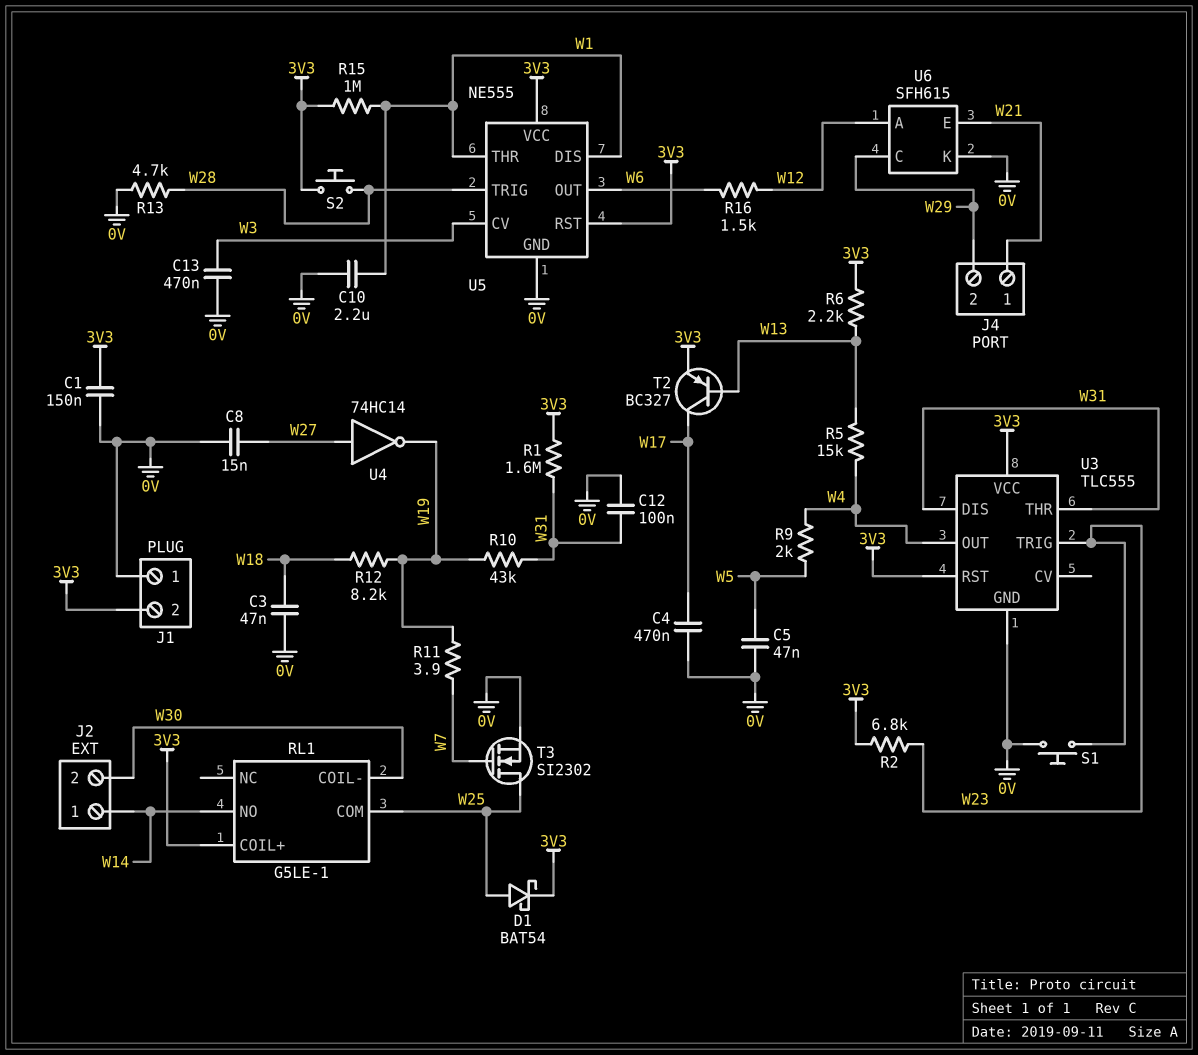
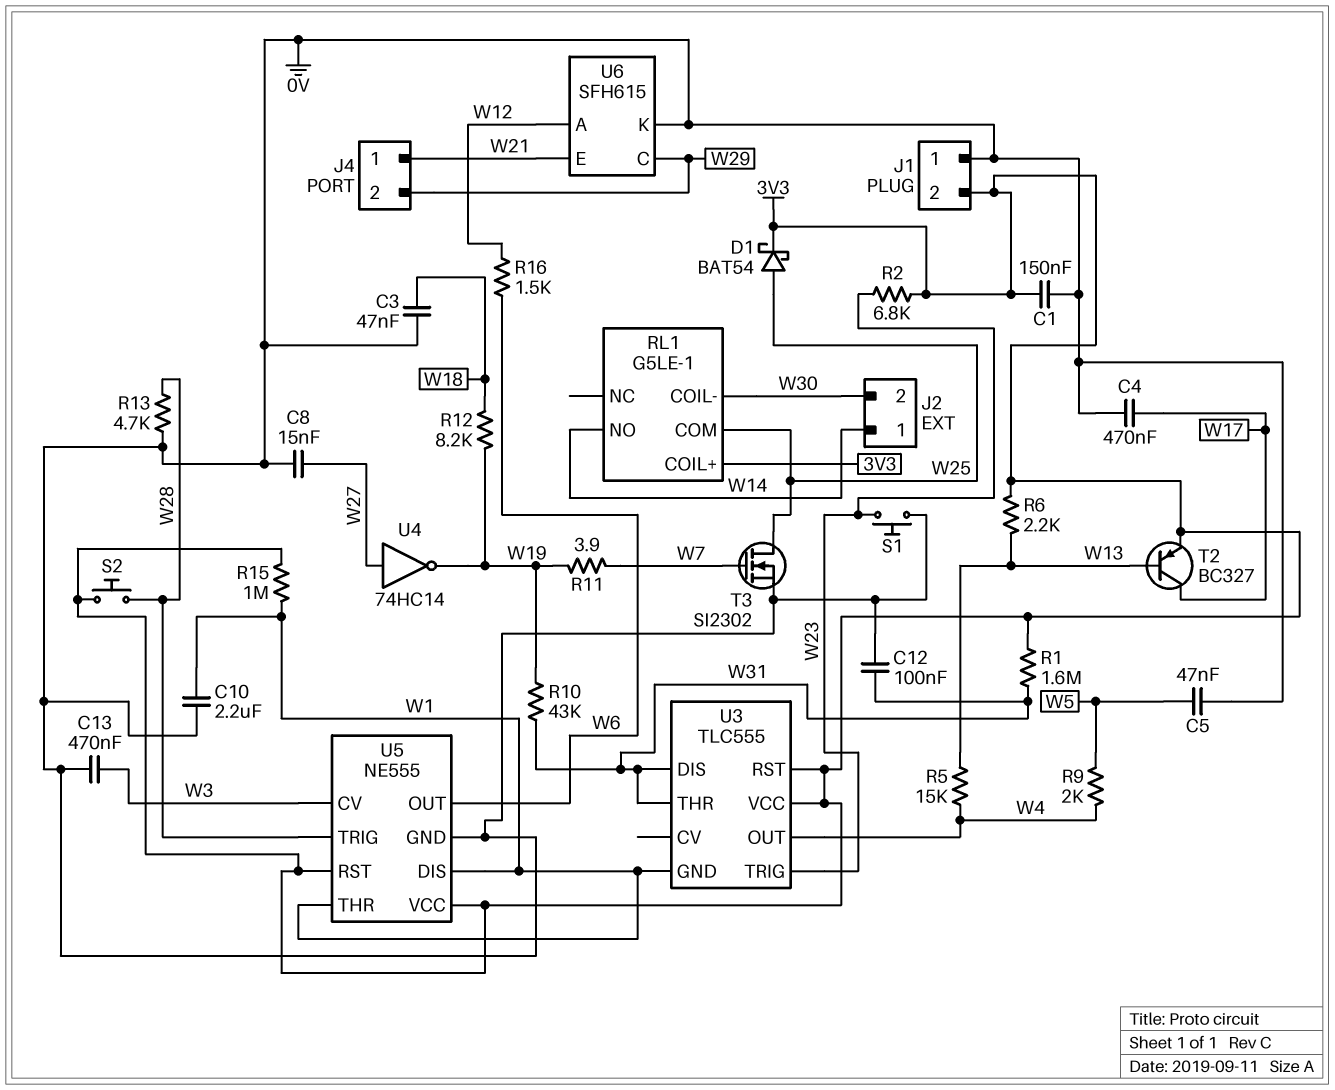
U3 pin GND: 0V -> W1

